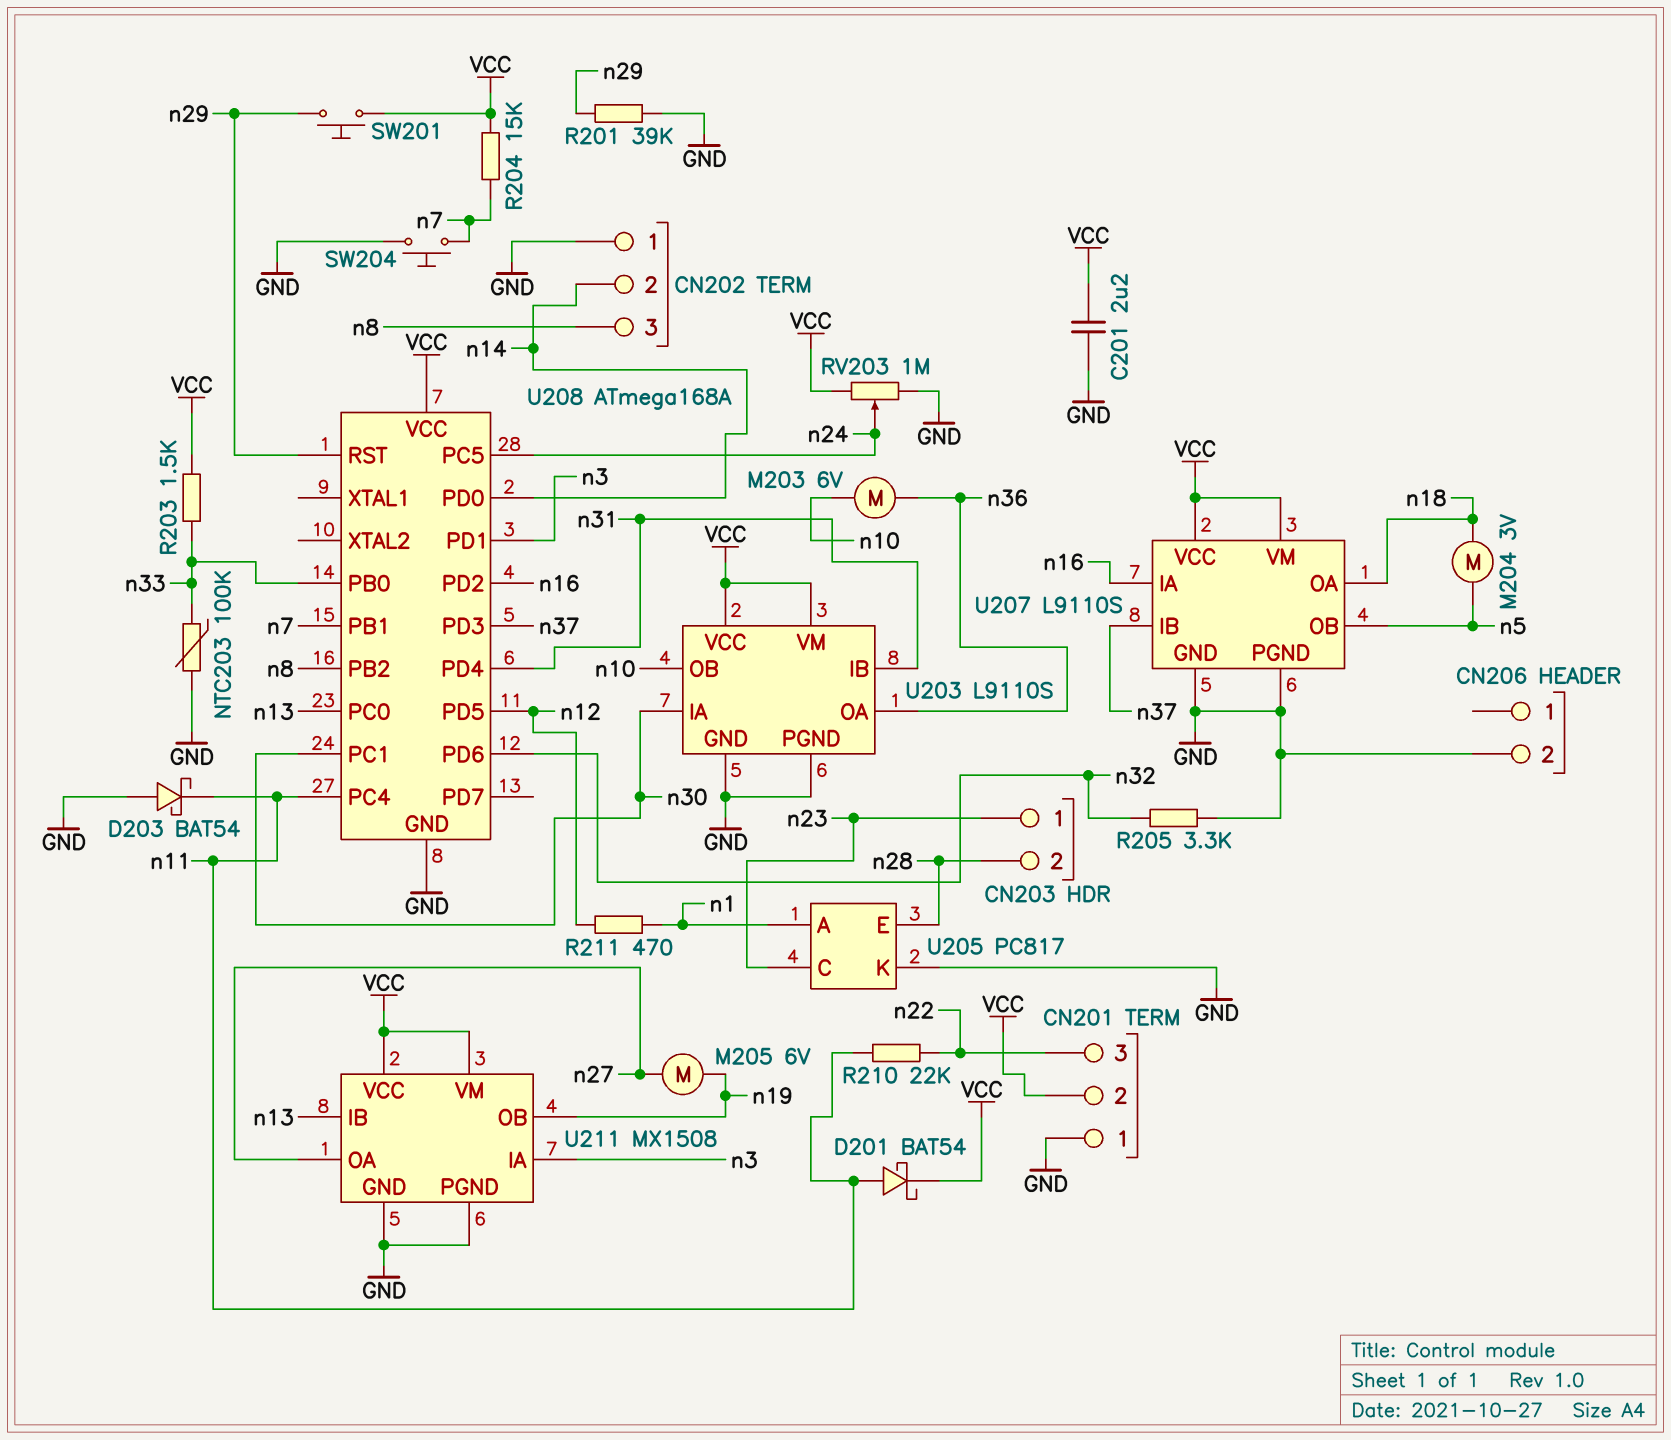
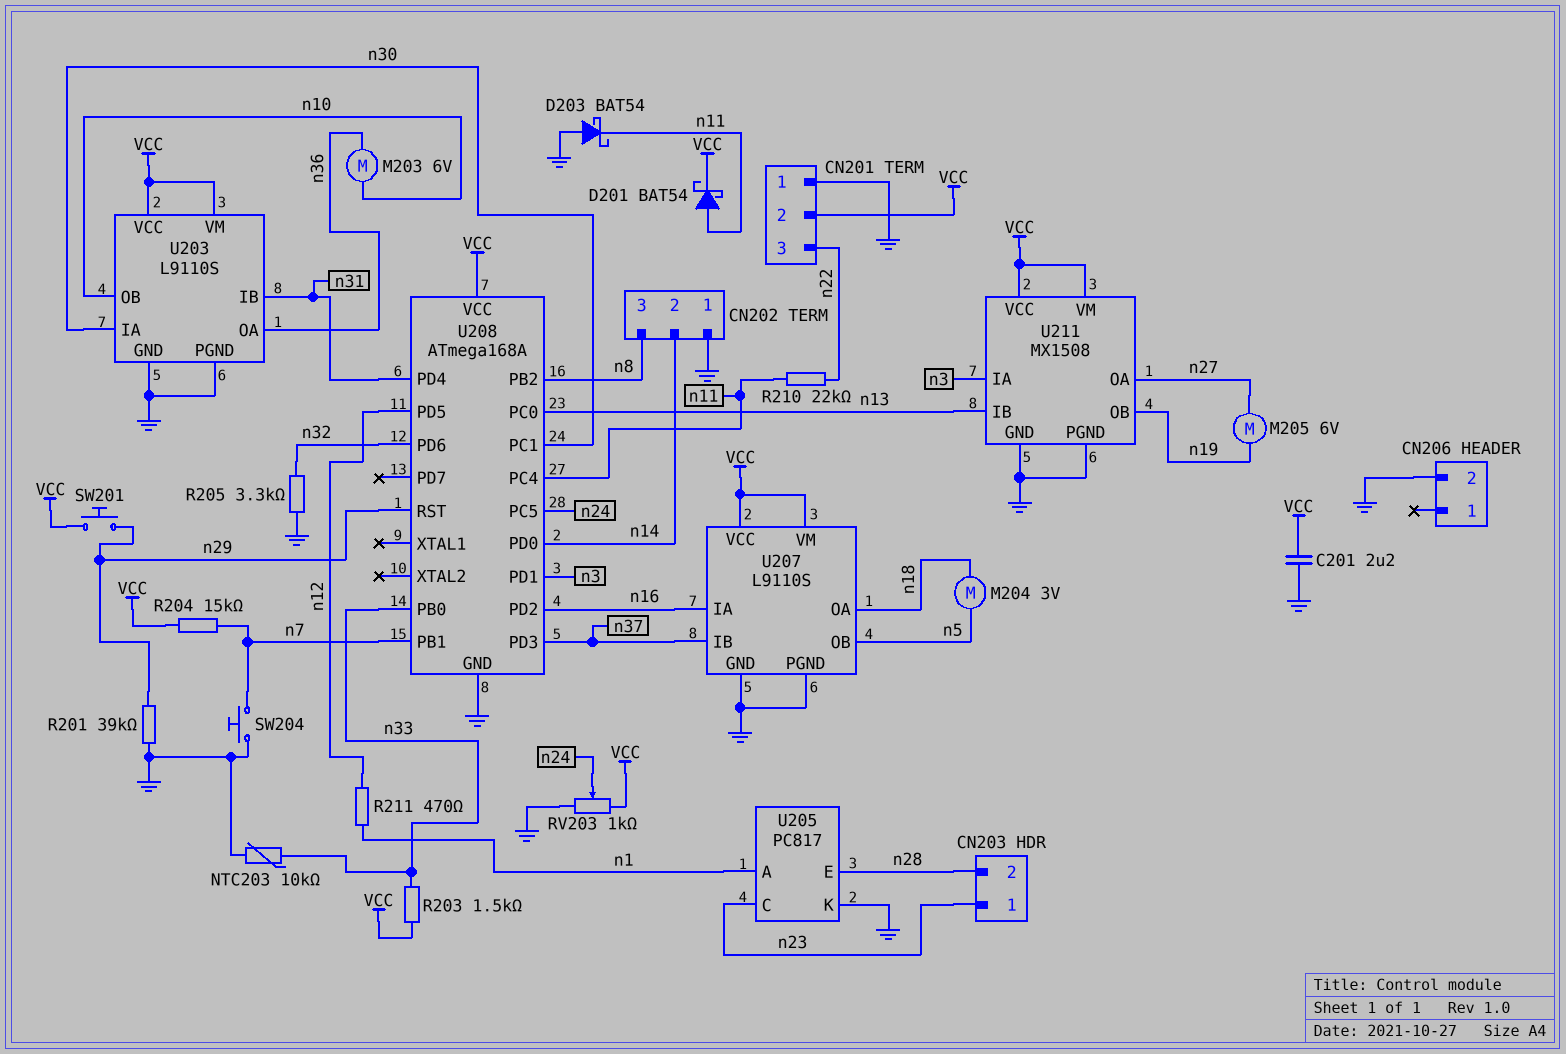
NTC203: 100k (GND, n33) -> 10k (GND, n33)
RV203: 1M (GND, VCC, wiper n24) -> 1k (GND, VCC, wiper n24)

